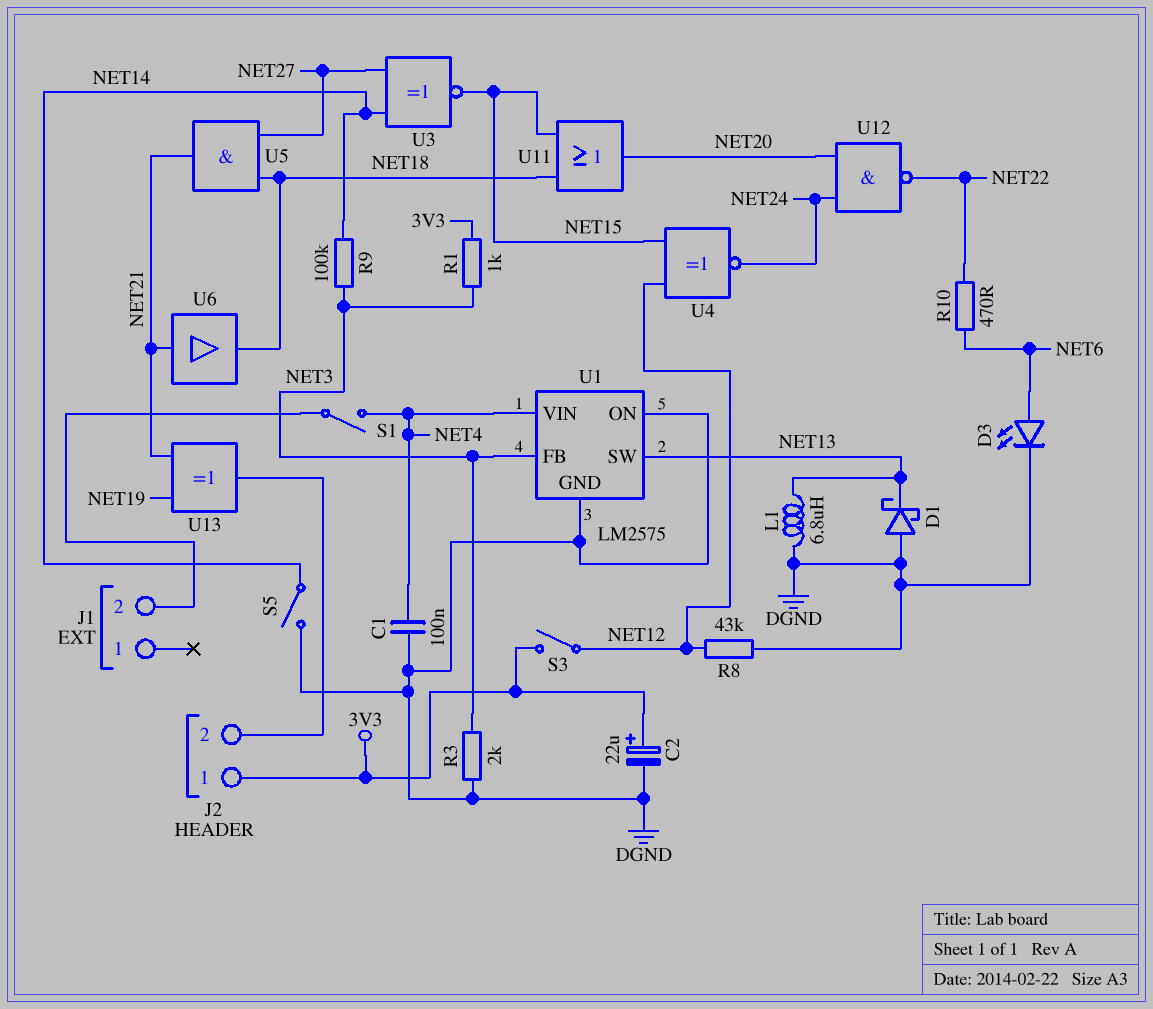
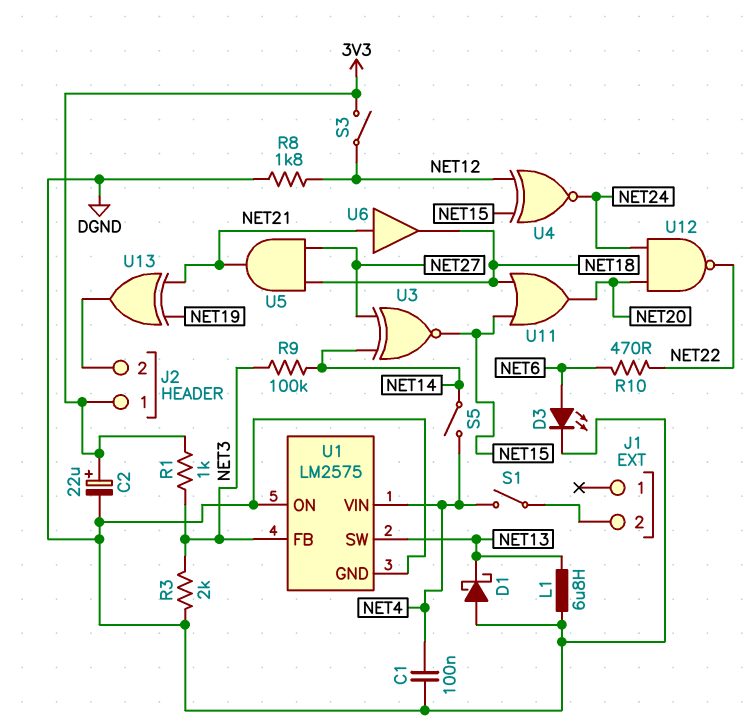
R8: 43k (DGND, NET12) -> 1.8k (DGND, NET12)
S5: switch (DGND, NET14) -> switch (NET4, NET14)

